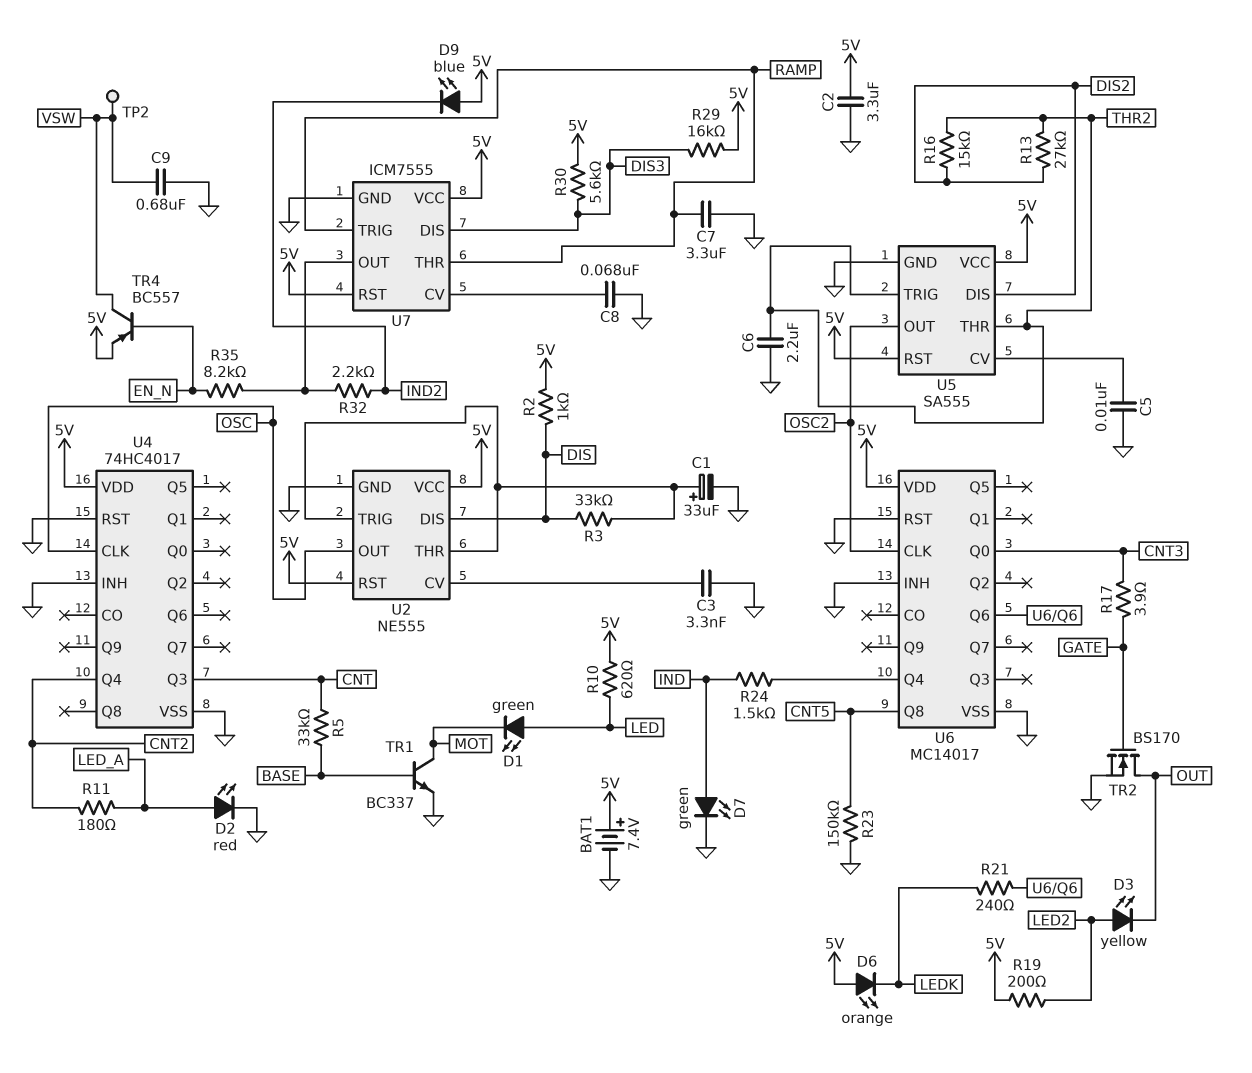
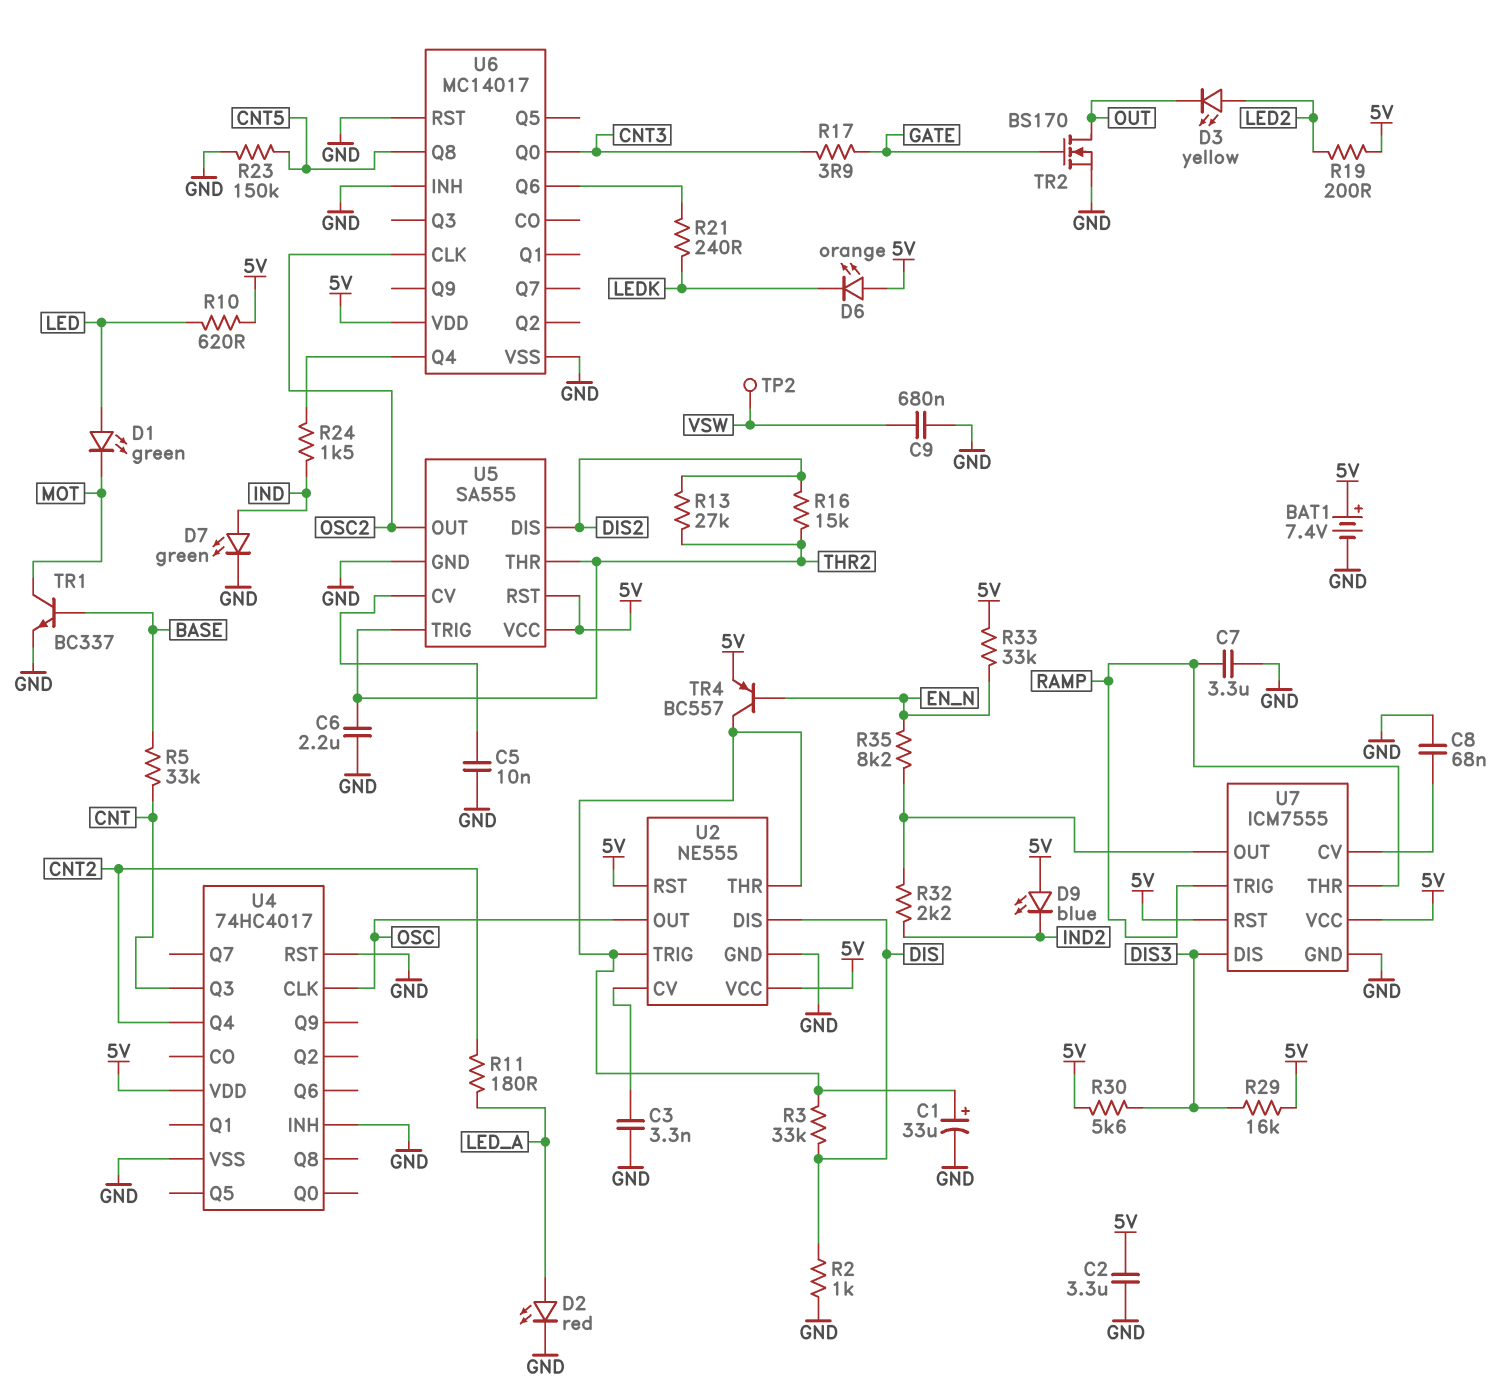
R2: 1k (5V, DIS) -> 1k (DIS, GND)
R33: none -> 33k (5V, EN_N)
TR4: PNP BC557 (B EN_N, C VSW, E 5V) -> PNP BC557 (B EN_N, C U2/THR, E 5V)

